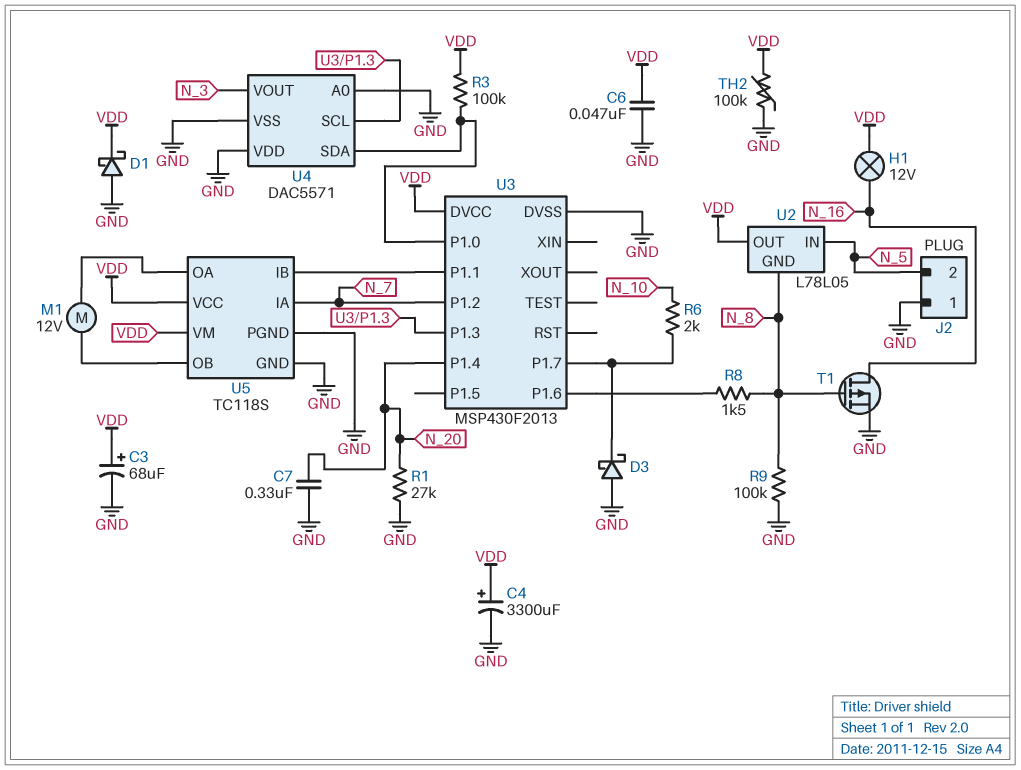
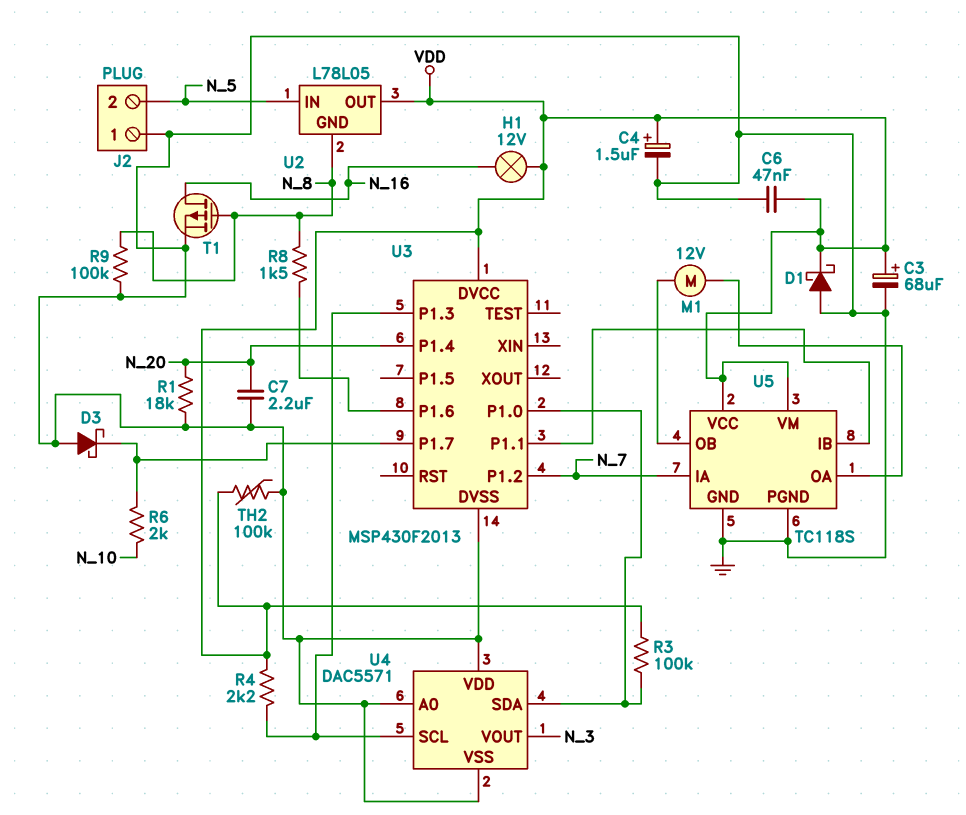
C4: 3300uF (plus VDD, minus GND) -> 1.5uF (plus VDD, minus GND)
C7: 330nF (GND, N_20) -> 2.2uF (GND, N_20)
R1: 27k (GND, N_20) -> 18k (GND, N_20)
R4: none -> 2.2k (U3/P1.3, VDD)

